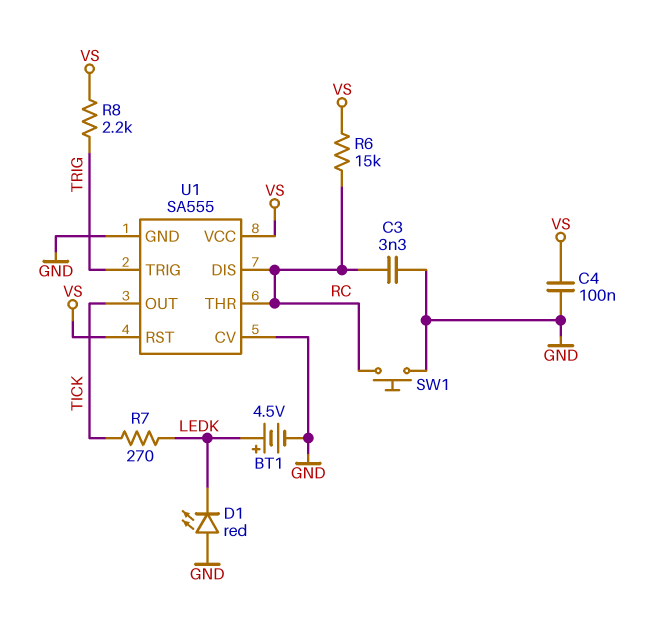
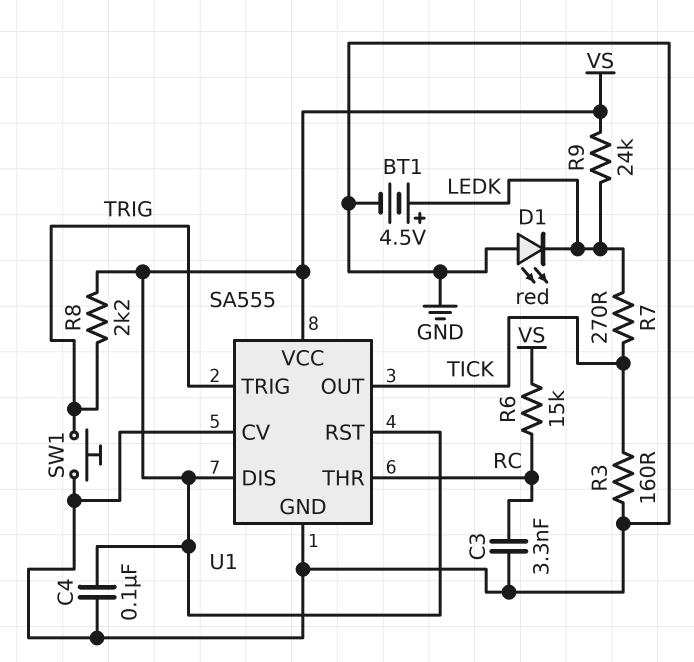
R3: none -> 160 (GND, TICK)
R9: none -> 24k (LEDK, VS)
SW1: button (GND, RC) -> button (GND, TRIG)
U1 pin DIS: RC -> VS

